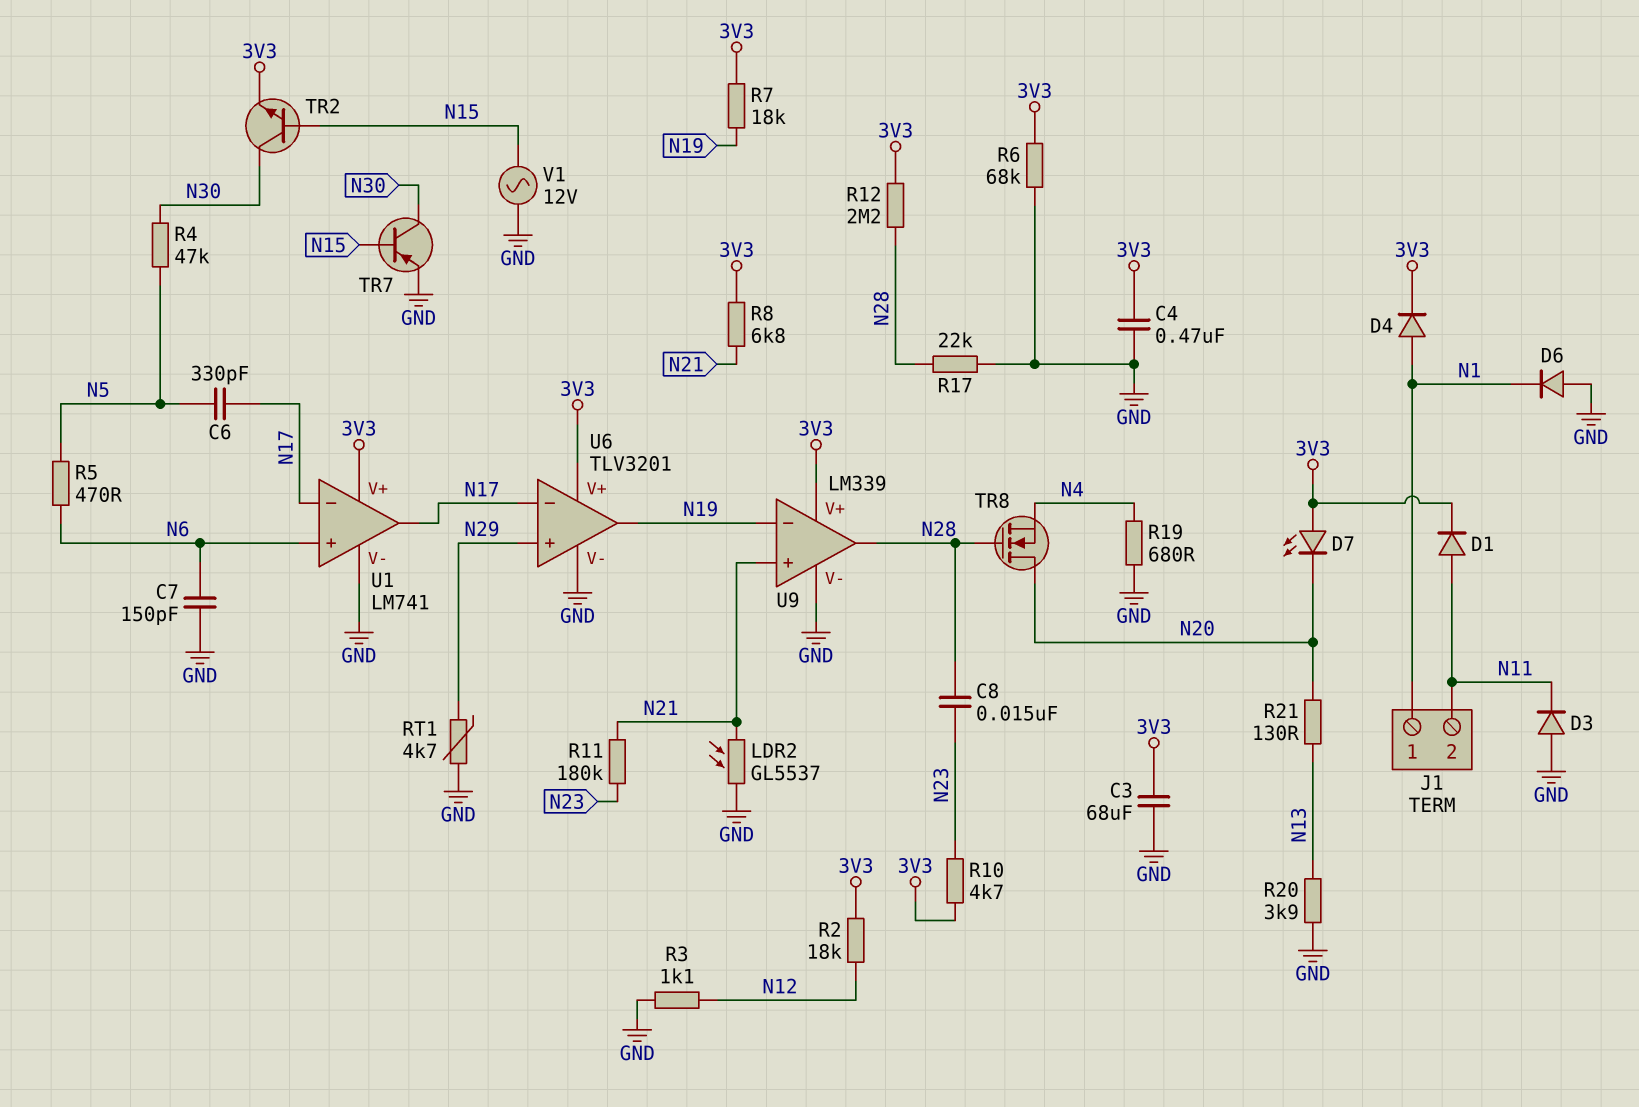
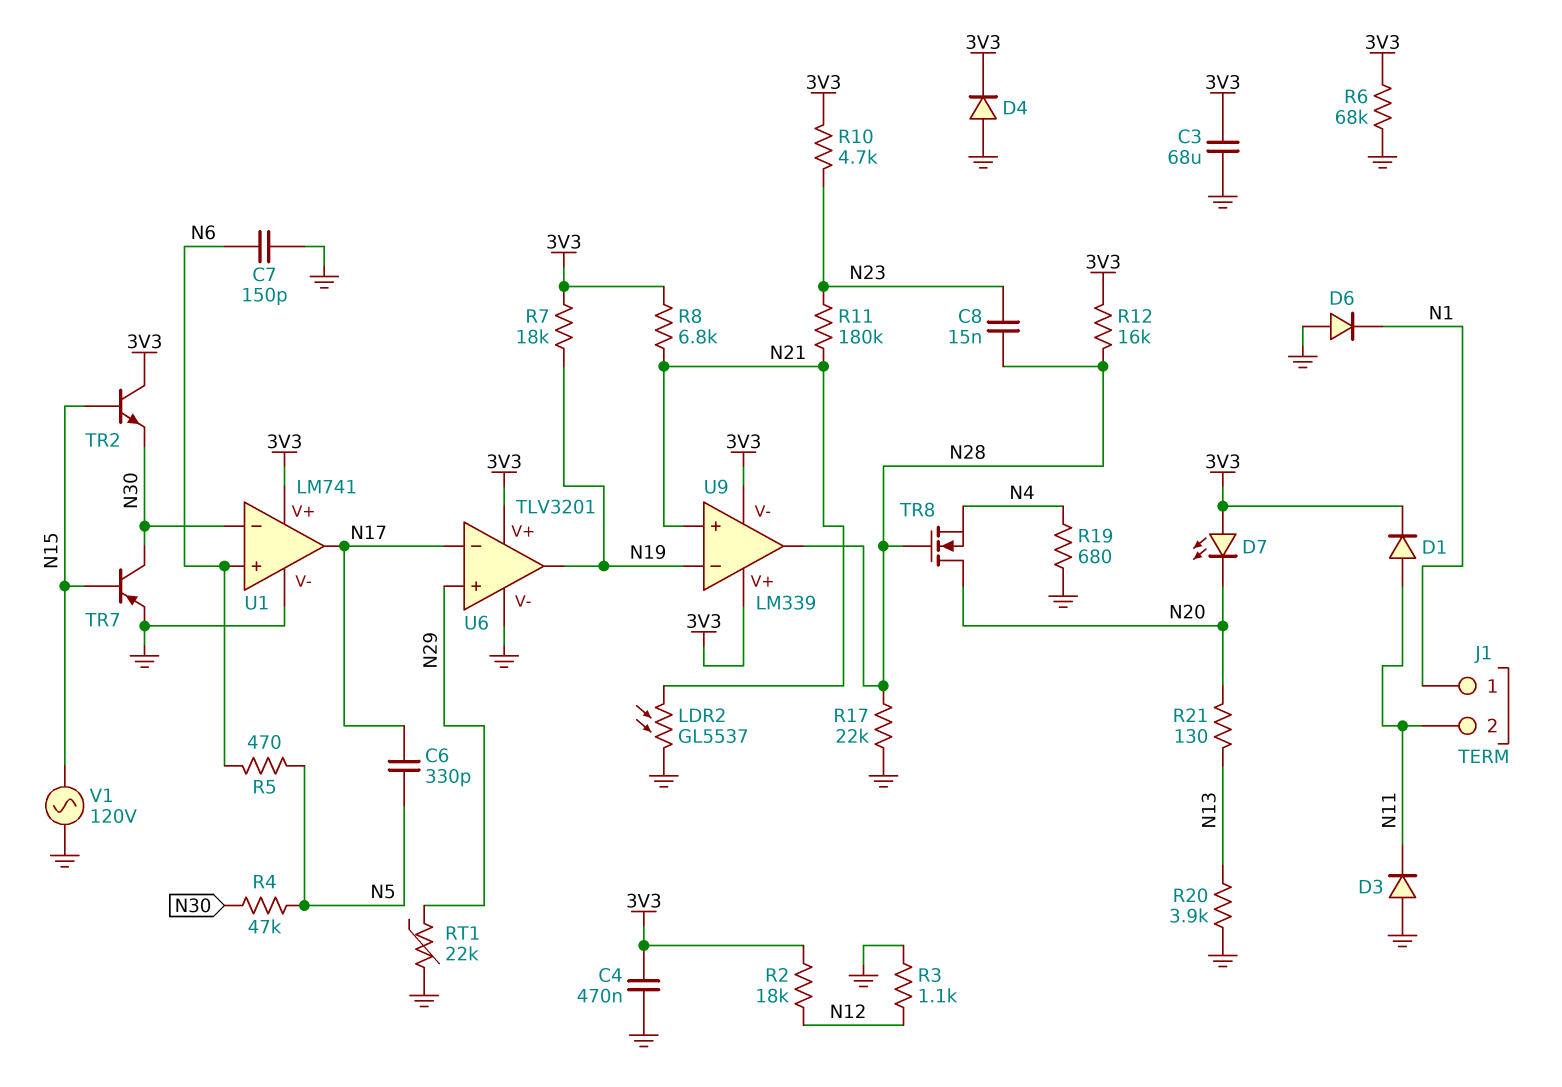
D4: diode (A N1, K 3V3) -> diode (A GND, K 3V3)
R12: 2.2M (3V3, N28) -> 16k (3V3, N28)
RT1: 4.7k (GND, N29) -> 22k (GND, N29)
TR2: NPN (B N15, C N30, E 3V3) -> NPN (B N15, C 3V3, E N30)
U1 pin in-: N17 -> N30
U9 pin V-: GND -> 3V3
V1: AC 12V (GND, N15) -> AC 120V (GND, N15)

